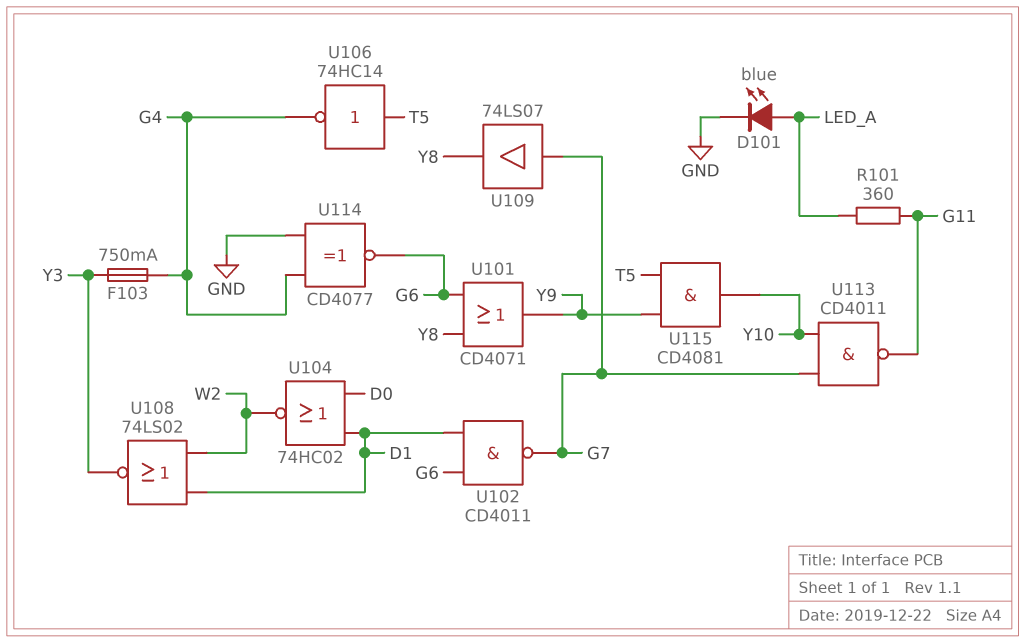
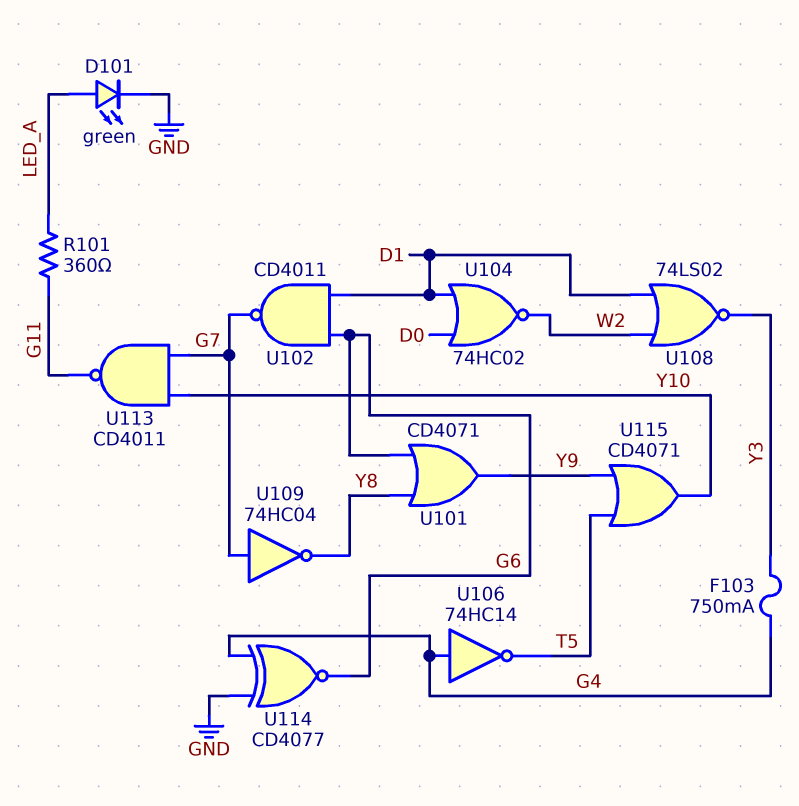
D101: LED blue (A LED_A, K GND) -> LED green (A LED_A, K GND)
U106: NOT 74HC14 (in T5, out G4) -> NOT 74HC14 (in G4, out T5)
U109: buffer 74LS07 (in G7, out Y8) -> NOT 74HC04 (in G7, out Y8)
U115: AND CD4081 (in T5, in Y9, out Y10) -> OR CD4071 (in T5, in Y9, out Y10)

